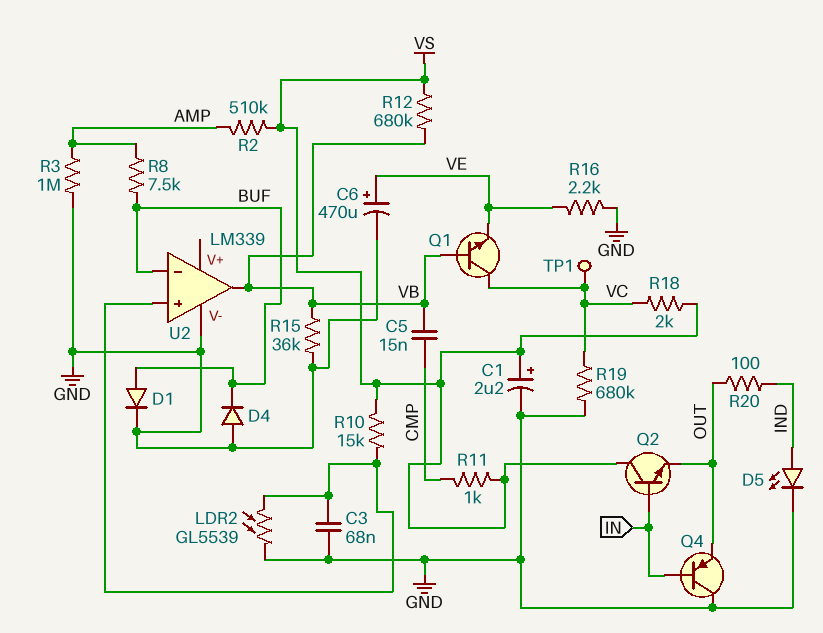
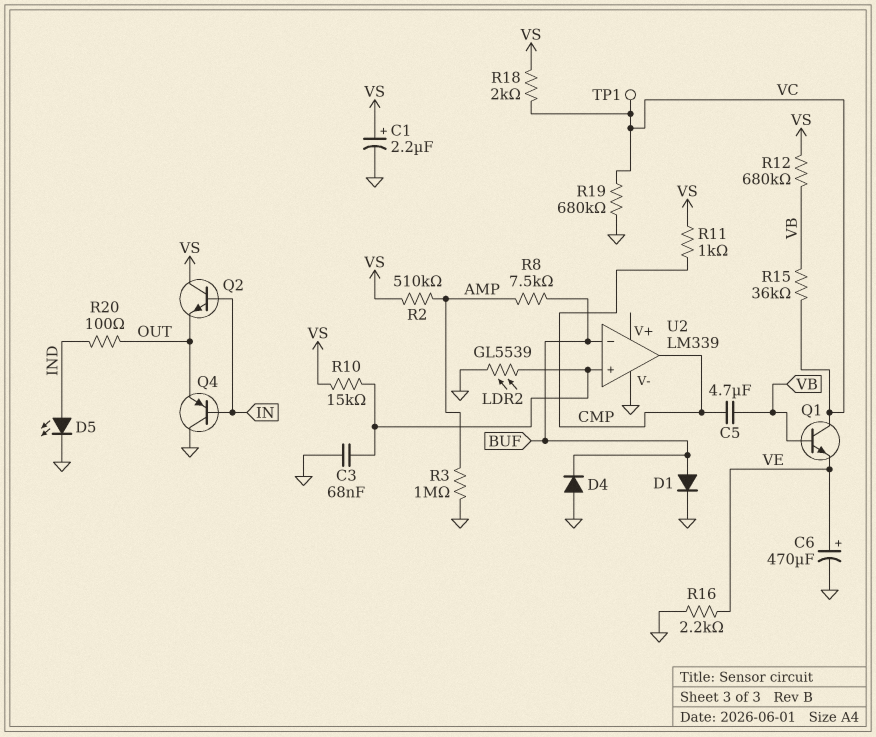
C5: 15nF (CMP, VB) -> 4.7uF (CMP, VB)
R15: 36k (GND, VB) -> 36k (VB, VC)
U2 pin out: VB -> CMP

